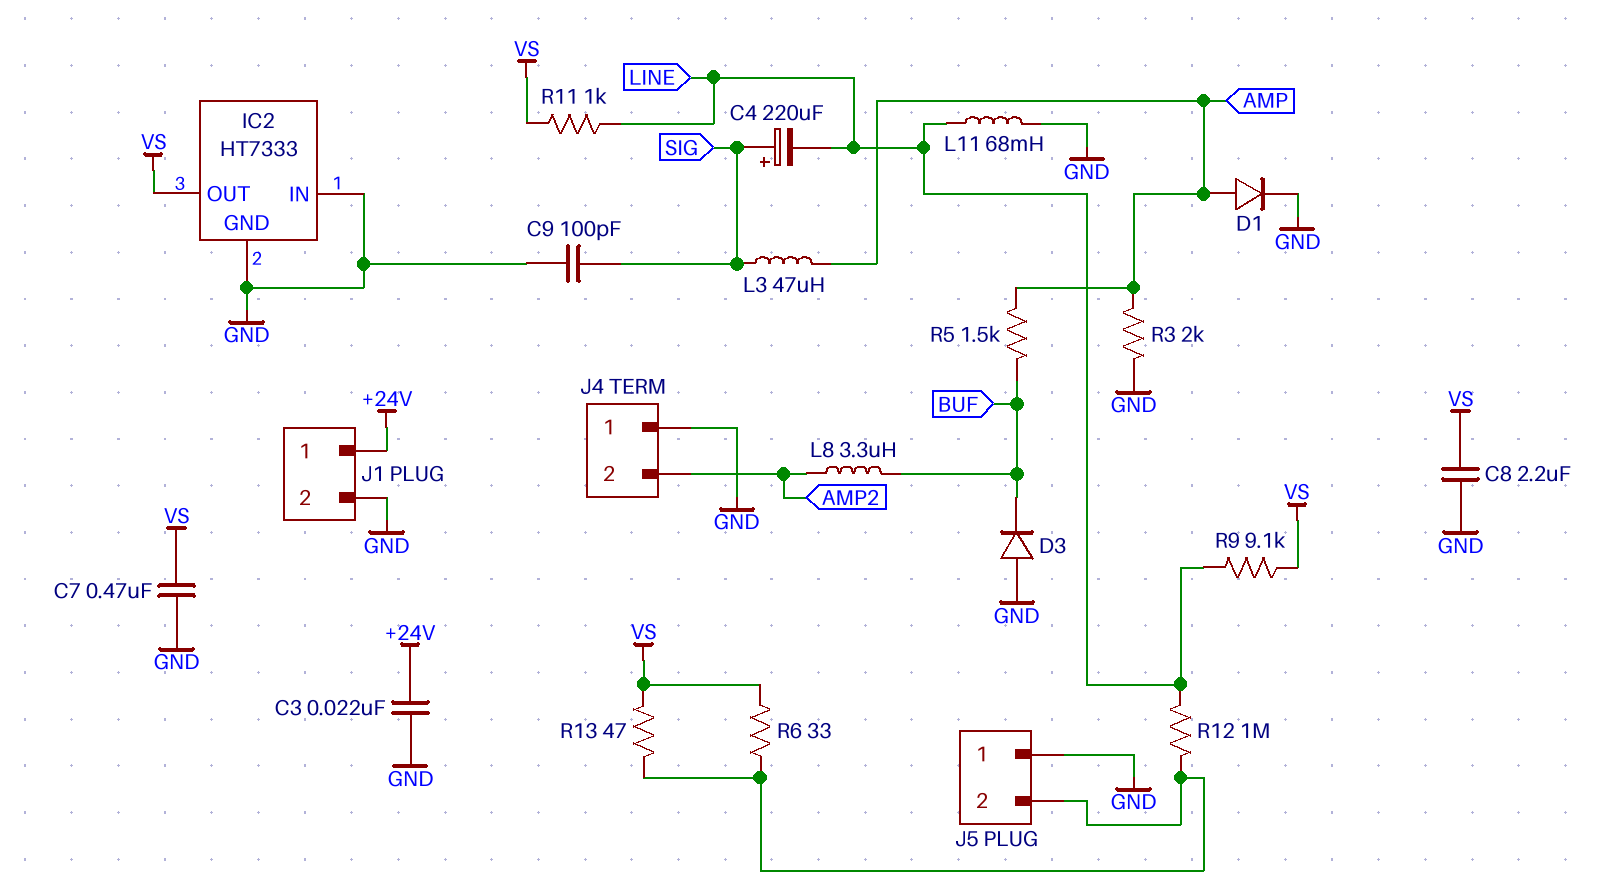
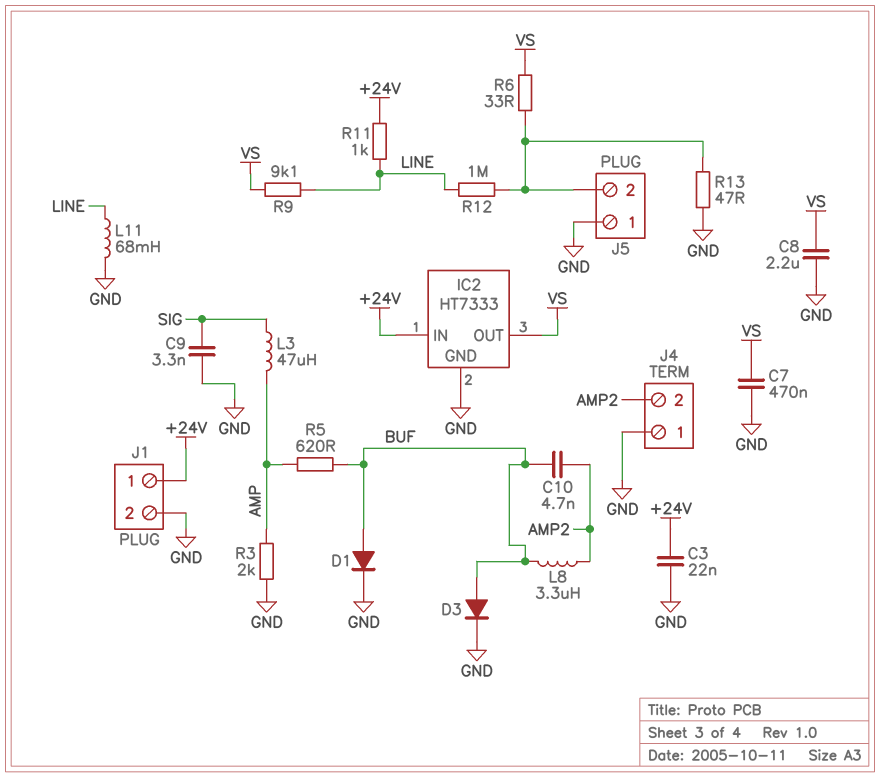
C4: 220uF (plus SIG, minus LINE) -> none
C9: 100pF (GND, SIG) -> 3.3nF (GND, SIG)
C10: none -> 4.7nF (AMP2, BUF)
D1: diode (A AMP, K GND) -> diode (A BUF, K GND)
D3: diode (A GND, K BUF) -> diode (A BUF, K GND)
IC2 pin IN: GND -> +24V
R5: 1.5k (AMP, BUF) -> 620 (AMP, BUF)
R11: 1k (LINE, VS) -> 1k (+24V, LINE)
R13: 47 (J5/2, VS) -> 47 (GND, J5/2)

